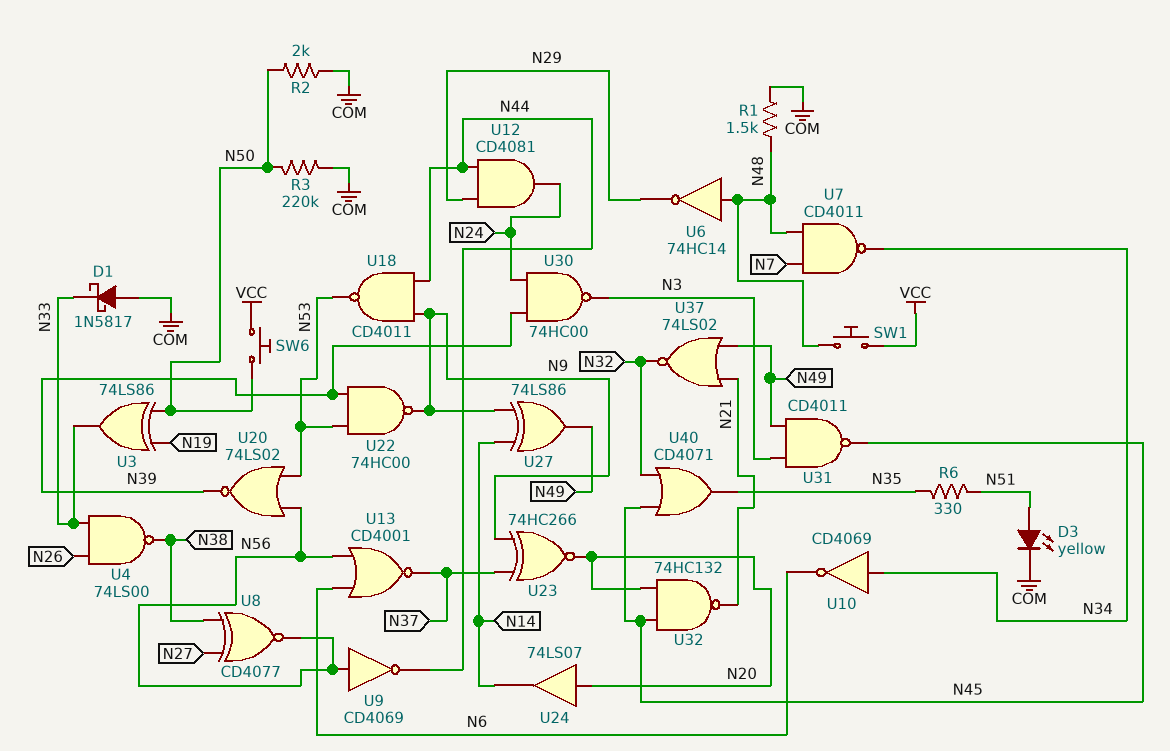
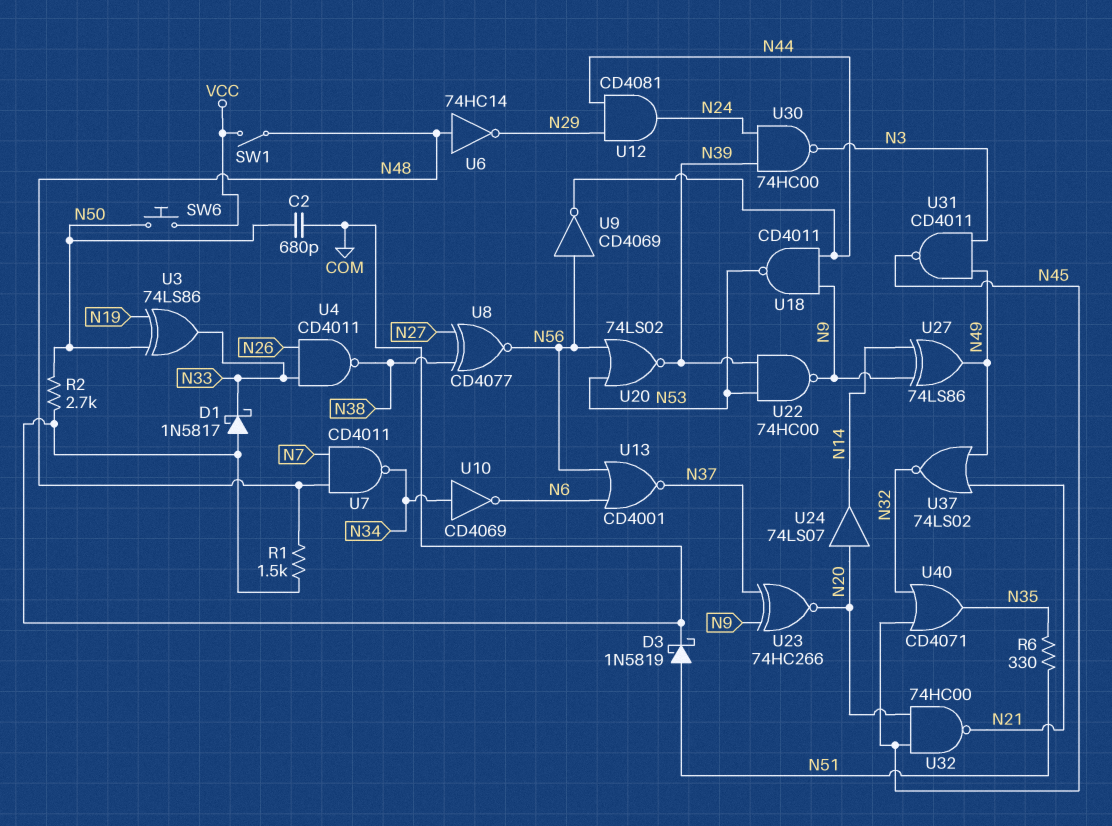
C2: none -> 680pF (COM, N50)
D3: LED yellow (A N51, K COM) -> schottky 1N5819 (A N51, K COM)
R2: 2k (COM, N50) -> 2.7k (COM, N50)
R3: 220k (COM, N50) -> none
SW1: button (N48, VCC) -> switch (N48, VCC)
U4: NAND 74LS00 (in N26, in N33, out N38) -> NAND CD4011 (in N26, in N33, out N38)
U32: NAND 74HC132 (in N20, in N45, out N21) -> NAND 74HC00 (in N20, in N45, out N21)

